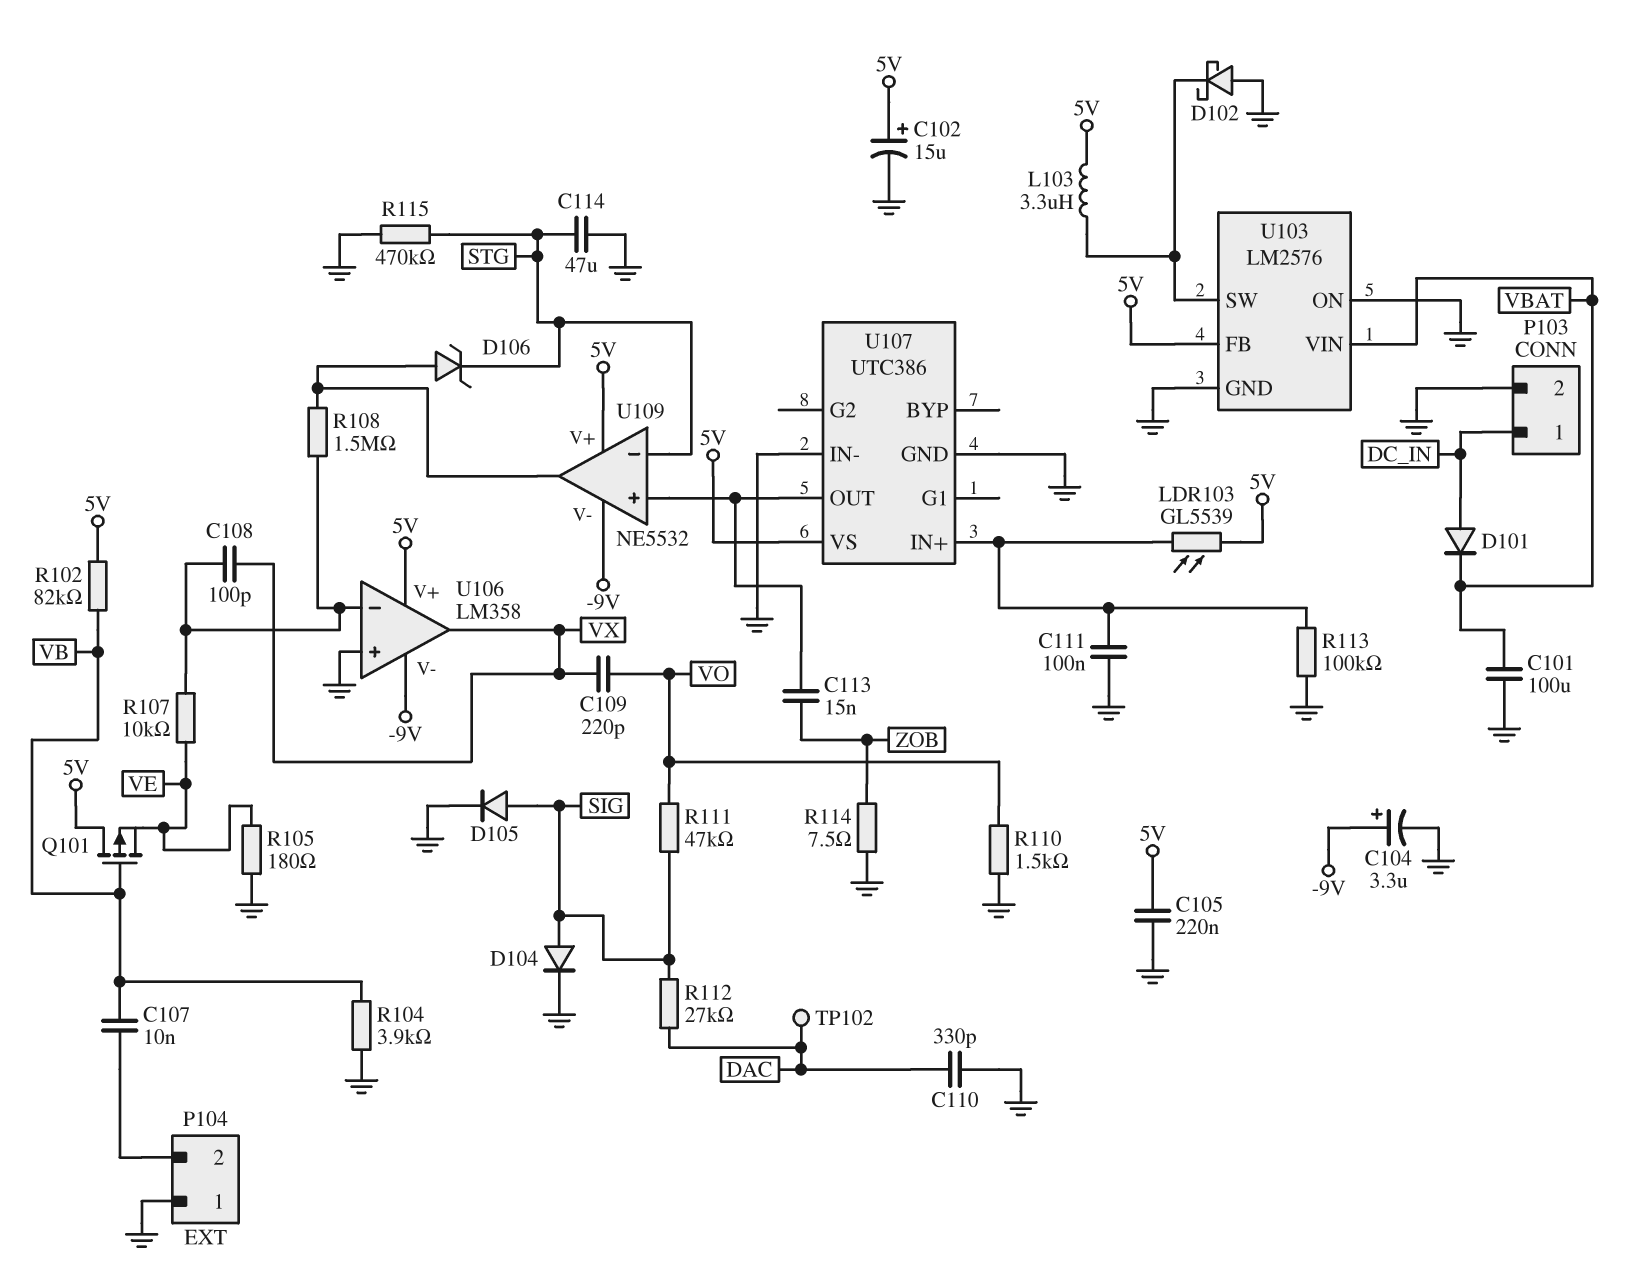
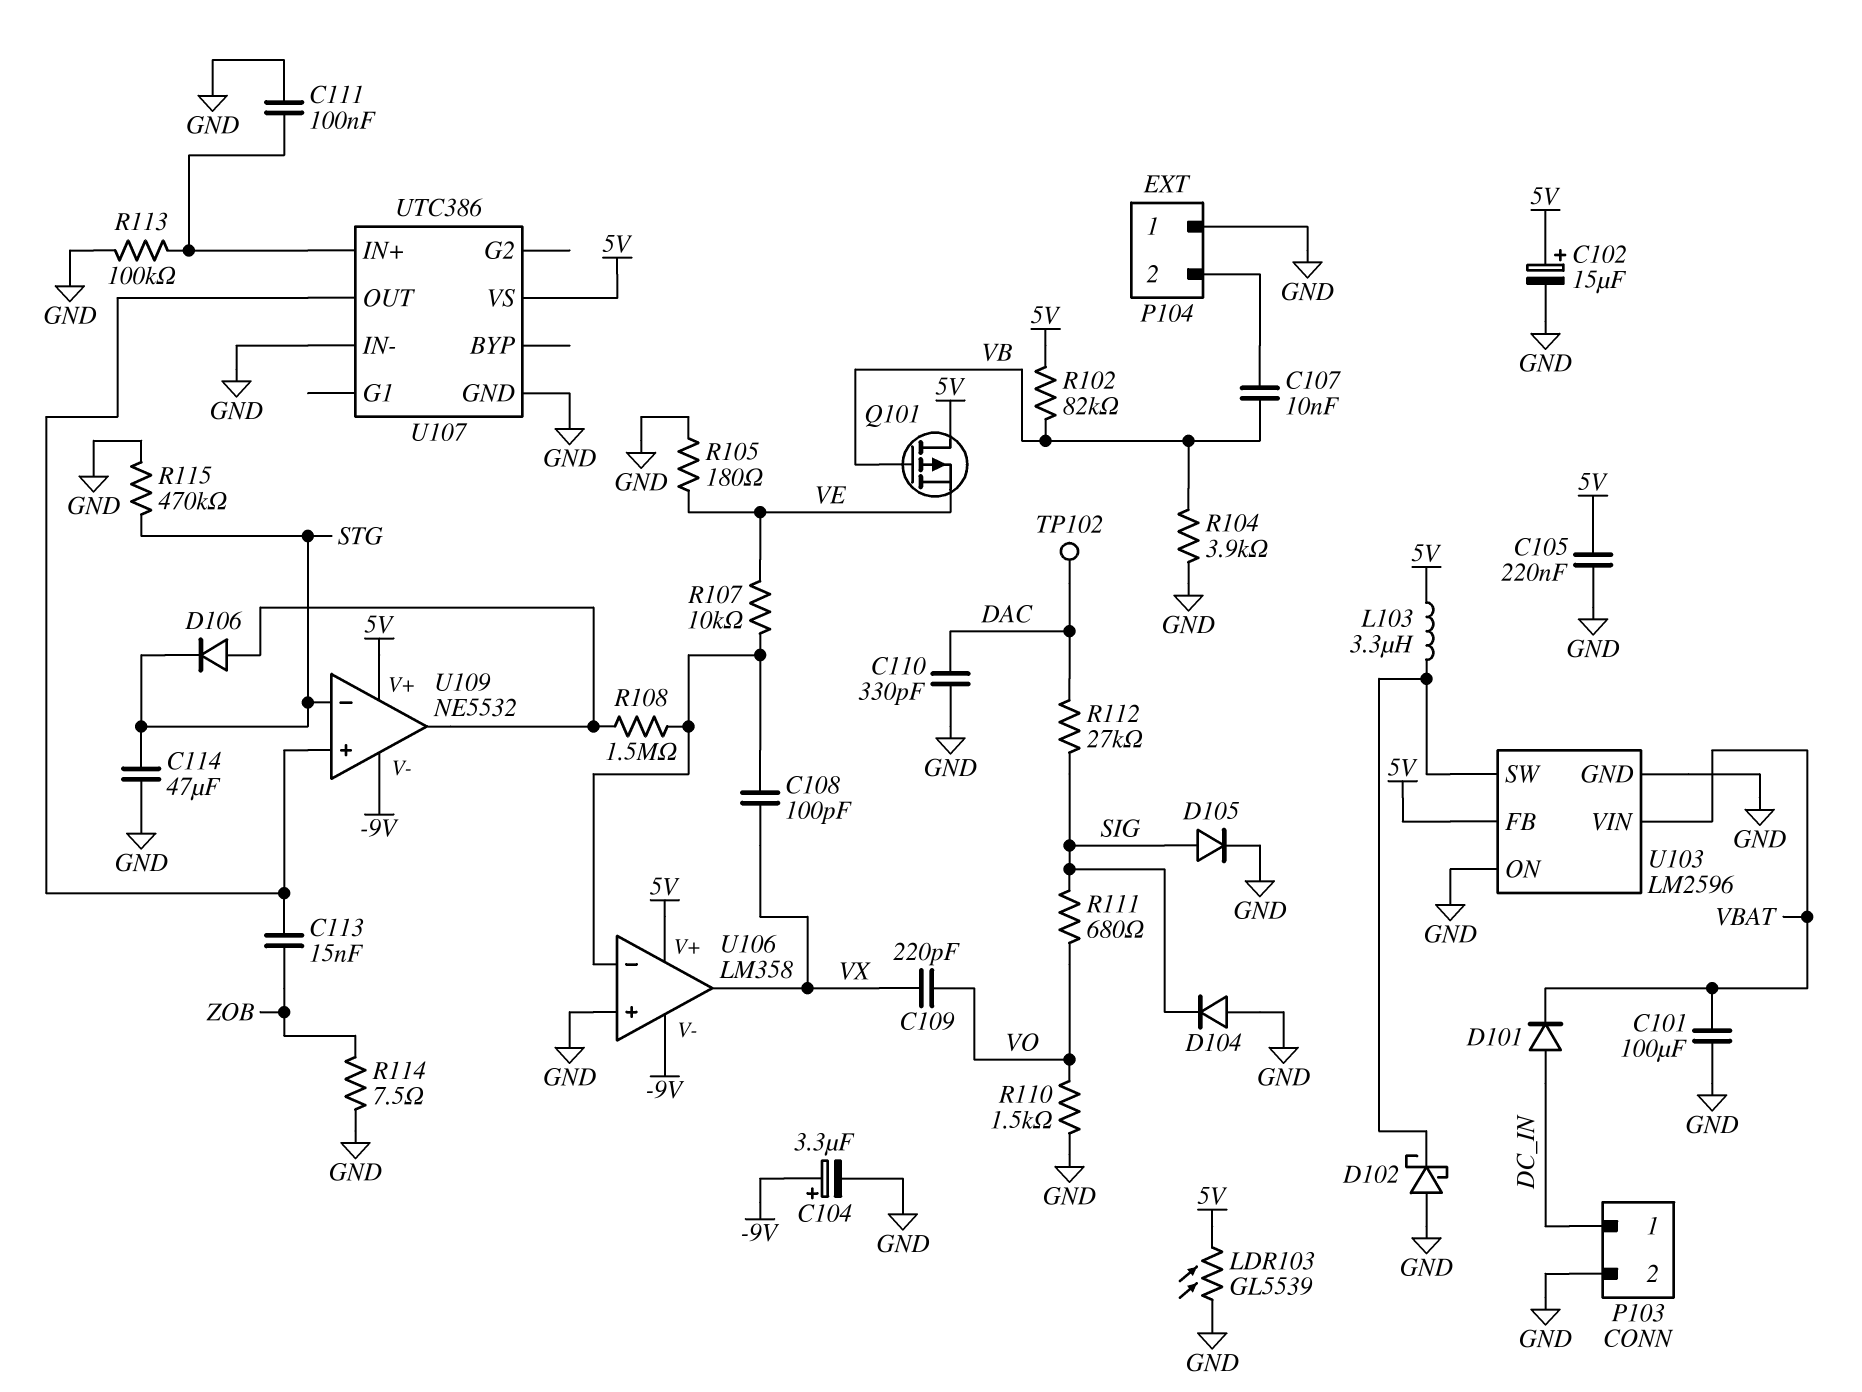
D104: diode (A SIG, K GND) -> diode (A GND, K SIG)
D106: zener (A U109/out, K STG) -> diode (A U109/out, K STG)
LDR103: GL5539 (5V, U107/IN+) -> GL5539 (5V, GND)
R111: 47k (SIG, VO) -> 680 (SIG, VO)
U103: LM2576 -> LM2596

